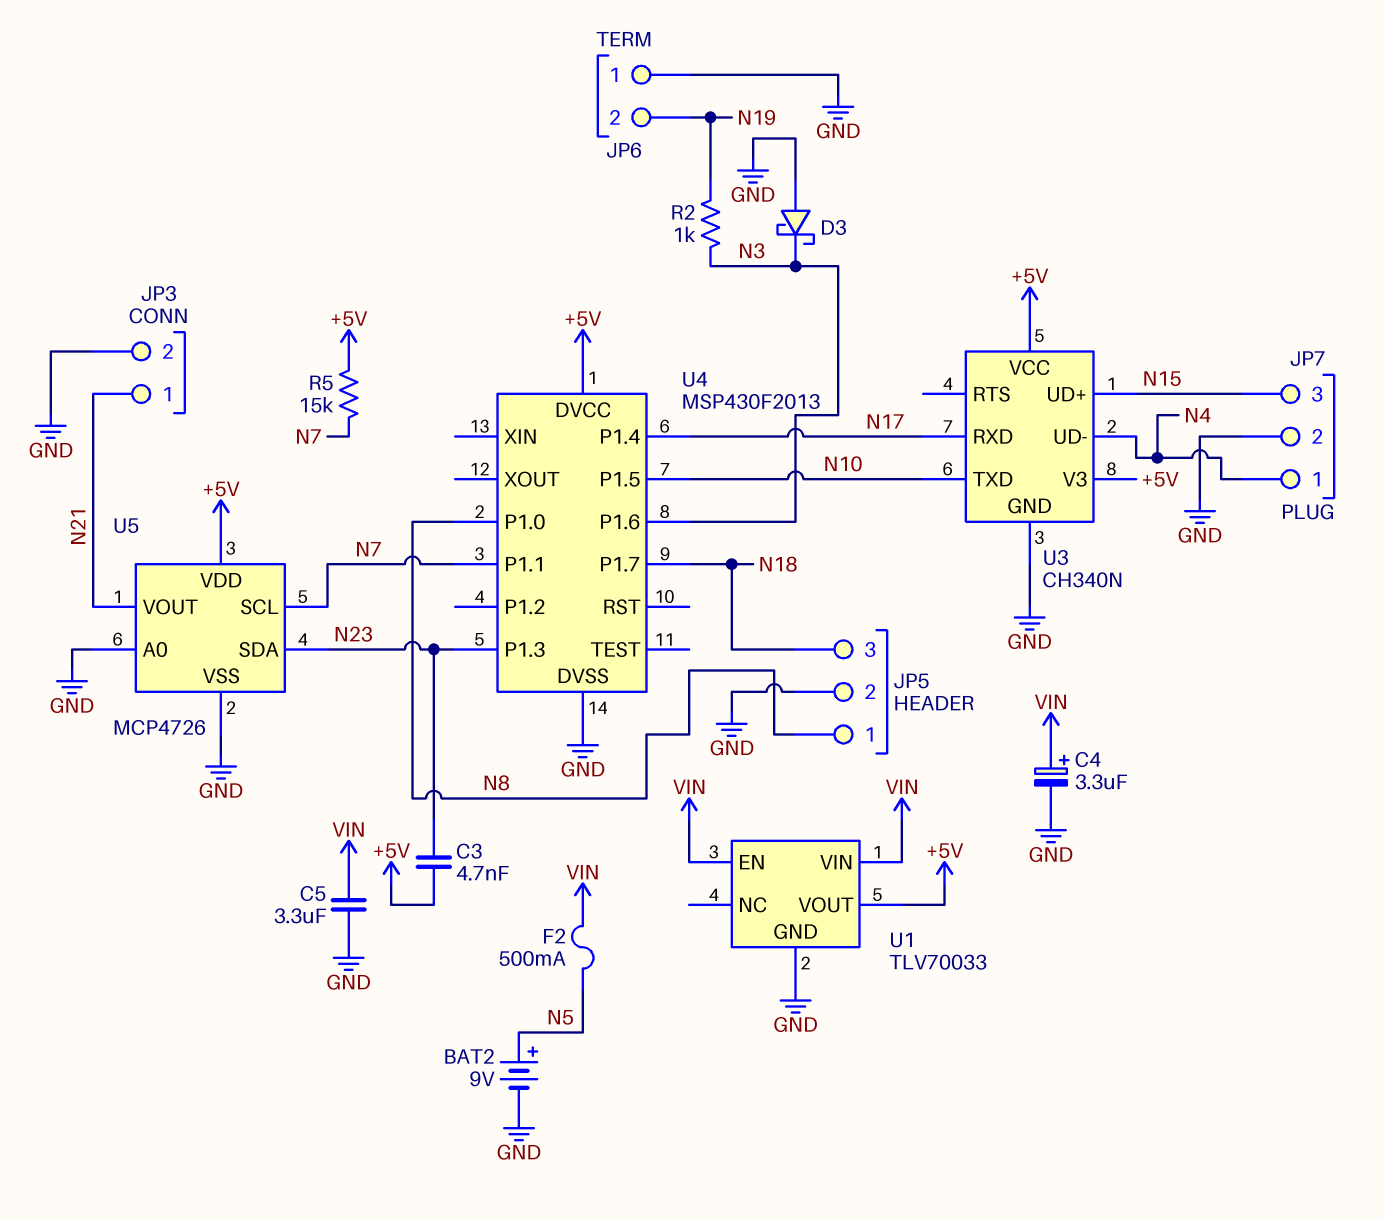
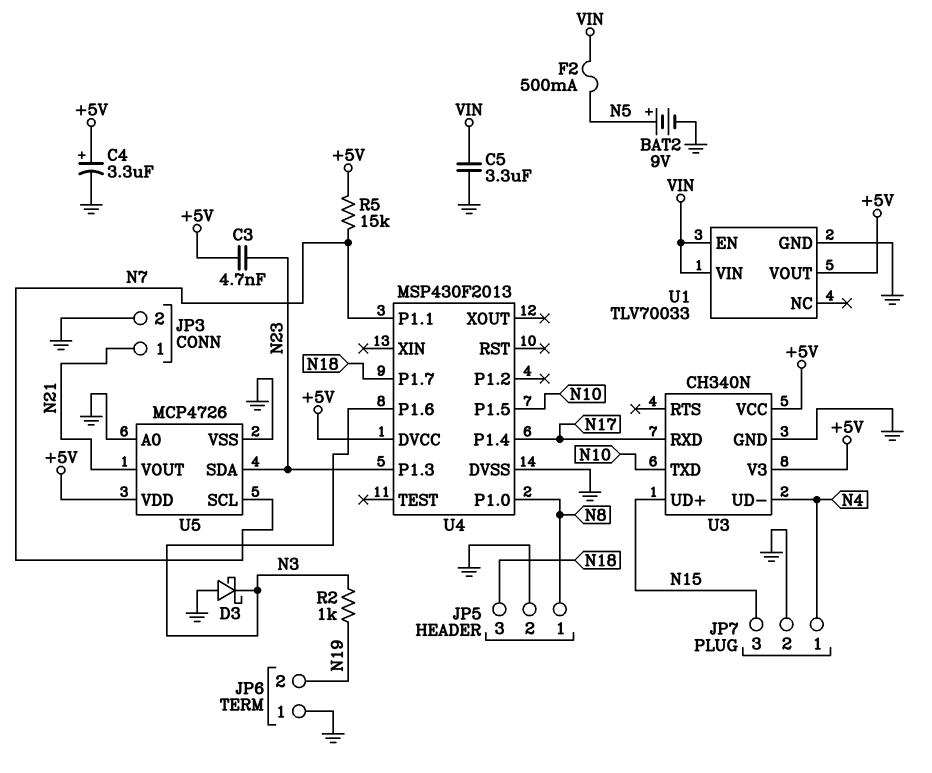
C4: 3.3uF (plus VIN, minus GND) -> 3.3uF (plus +5V, minus GND)

